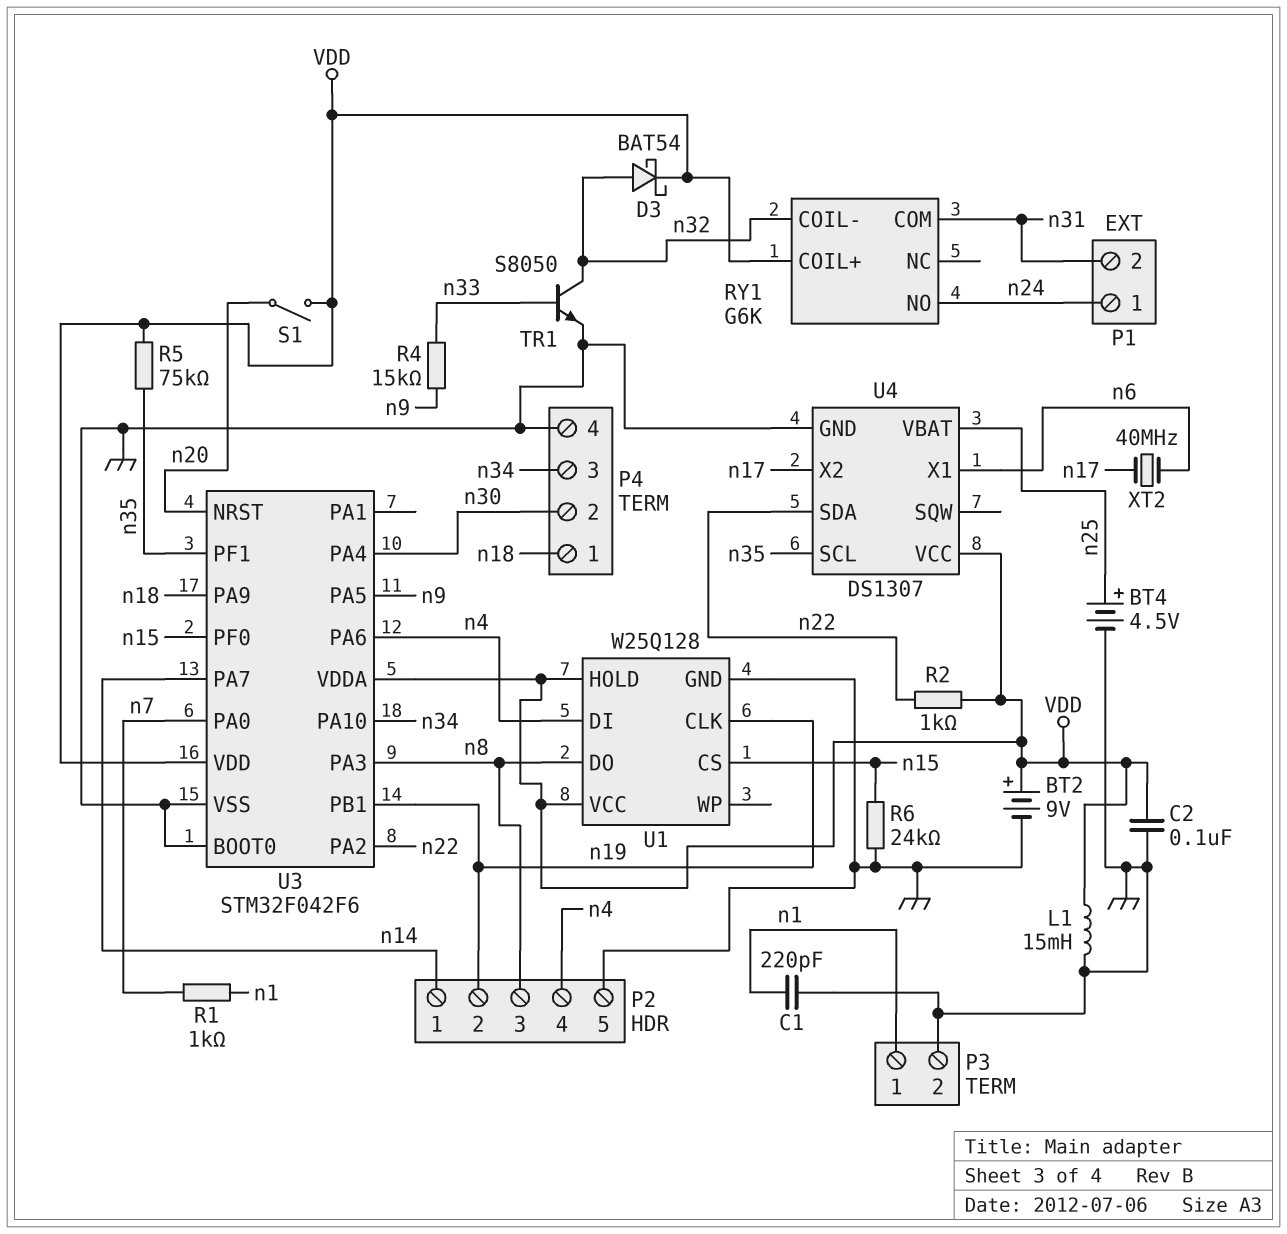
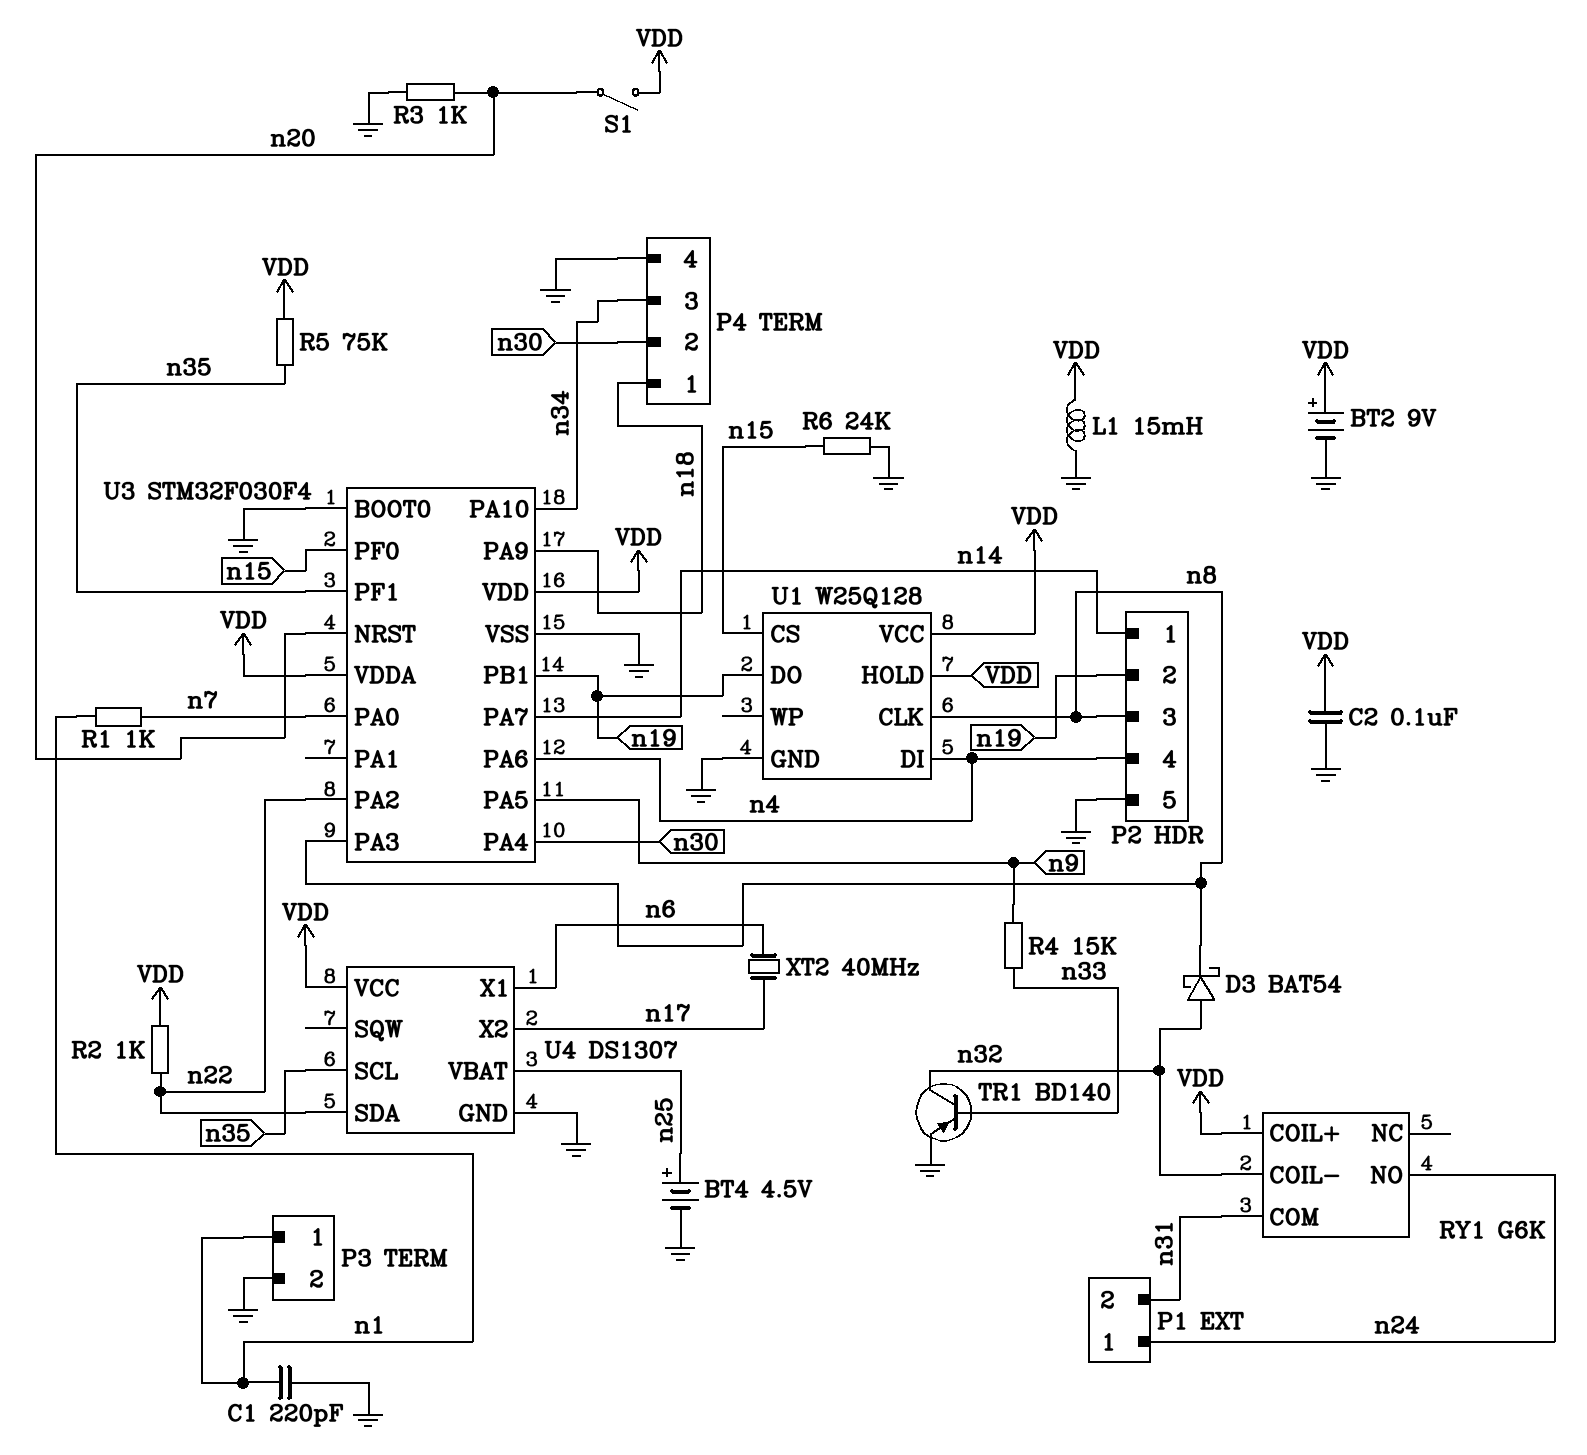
D3: schottky BAT54 (A n32, K VDD) -> schottky BAT54 (A n32, K n8)
R3: none -> 1k (GND, n20)
TR1: NPN S8050 (B n33, C n32, E GND) -> PNP BD140 (B n33, C n32, E GND)
U1 pin CLK: n19 -> n8
U1 pin DO: n8 -> n19
U3: STM32F042F6 -> STM32F030F4

